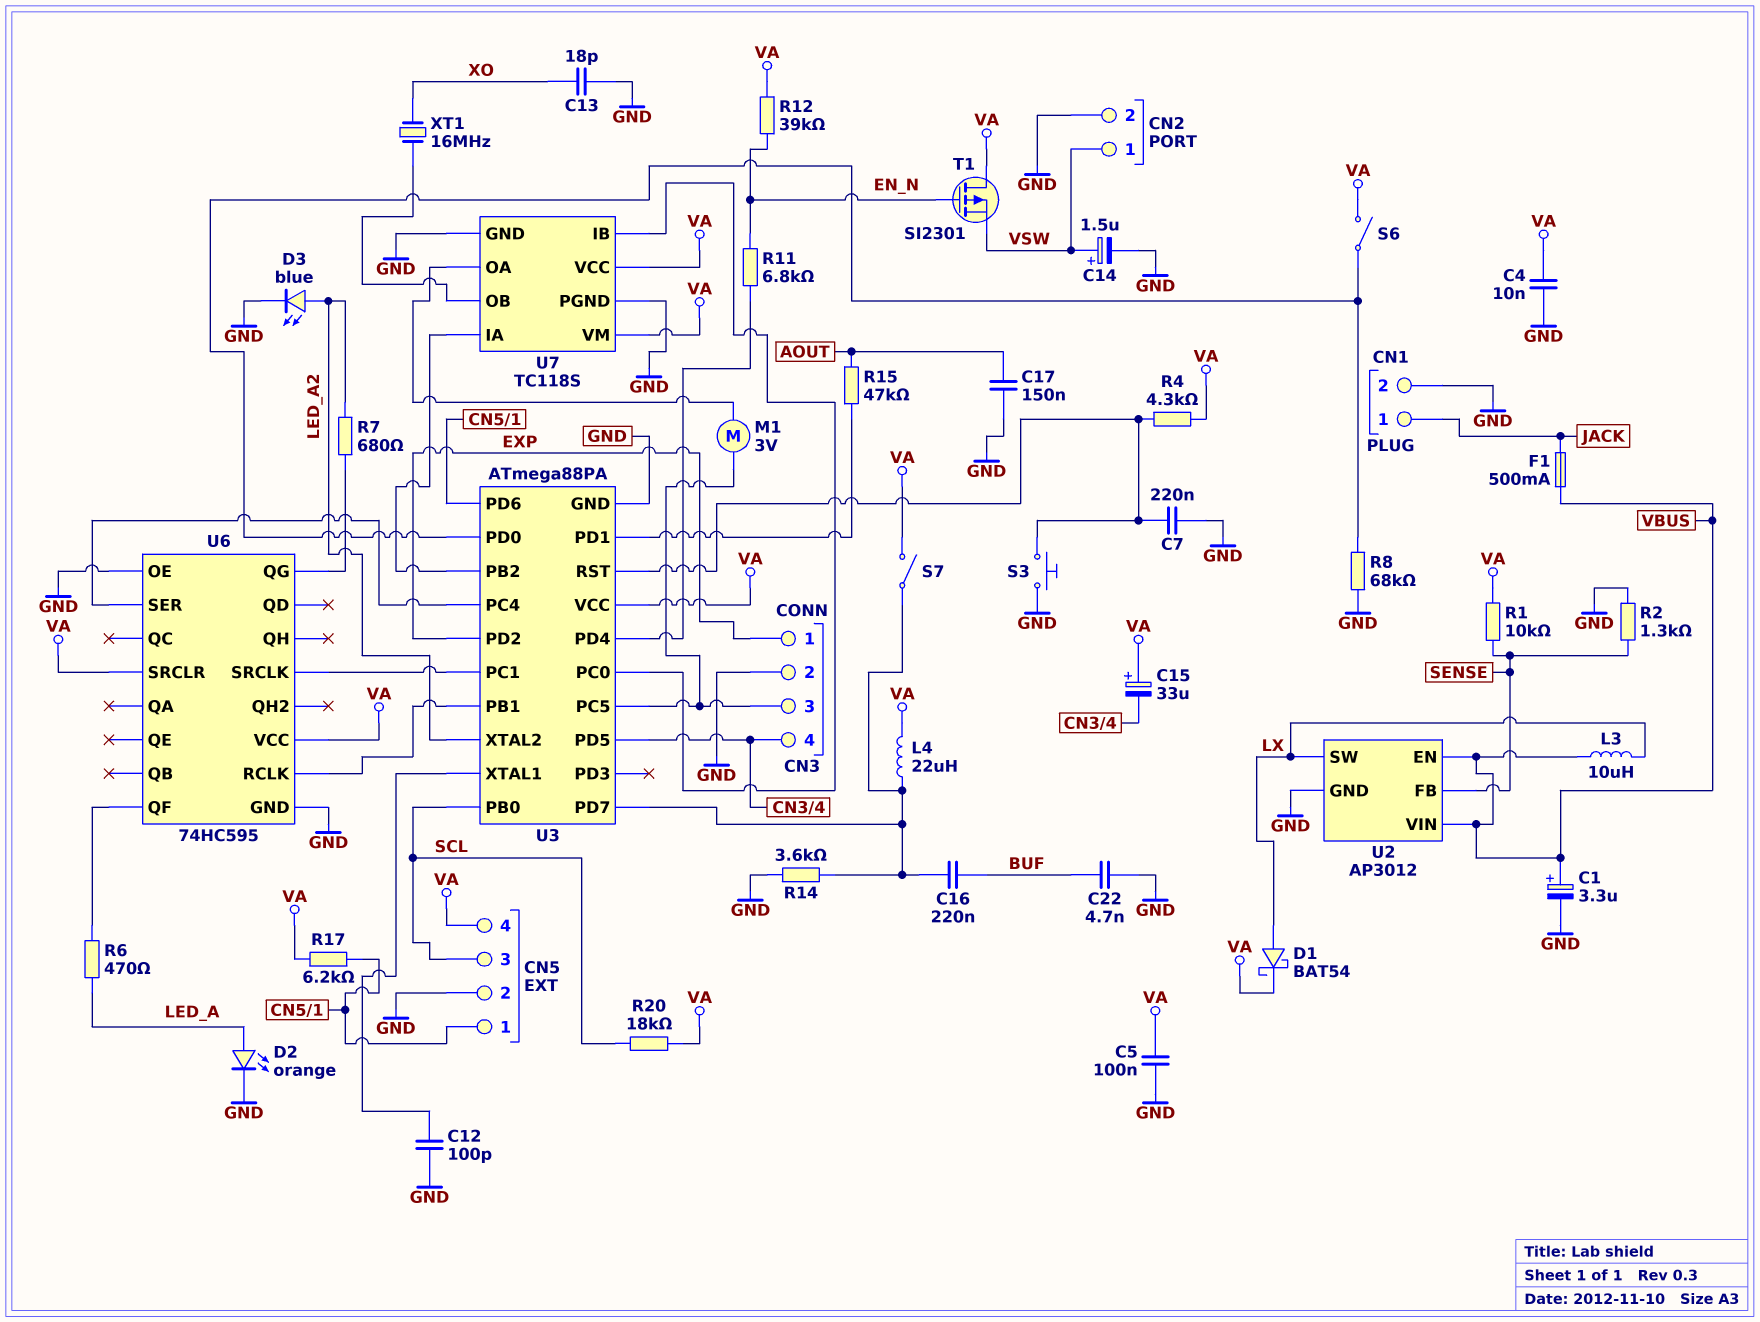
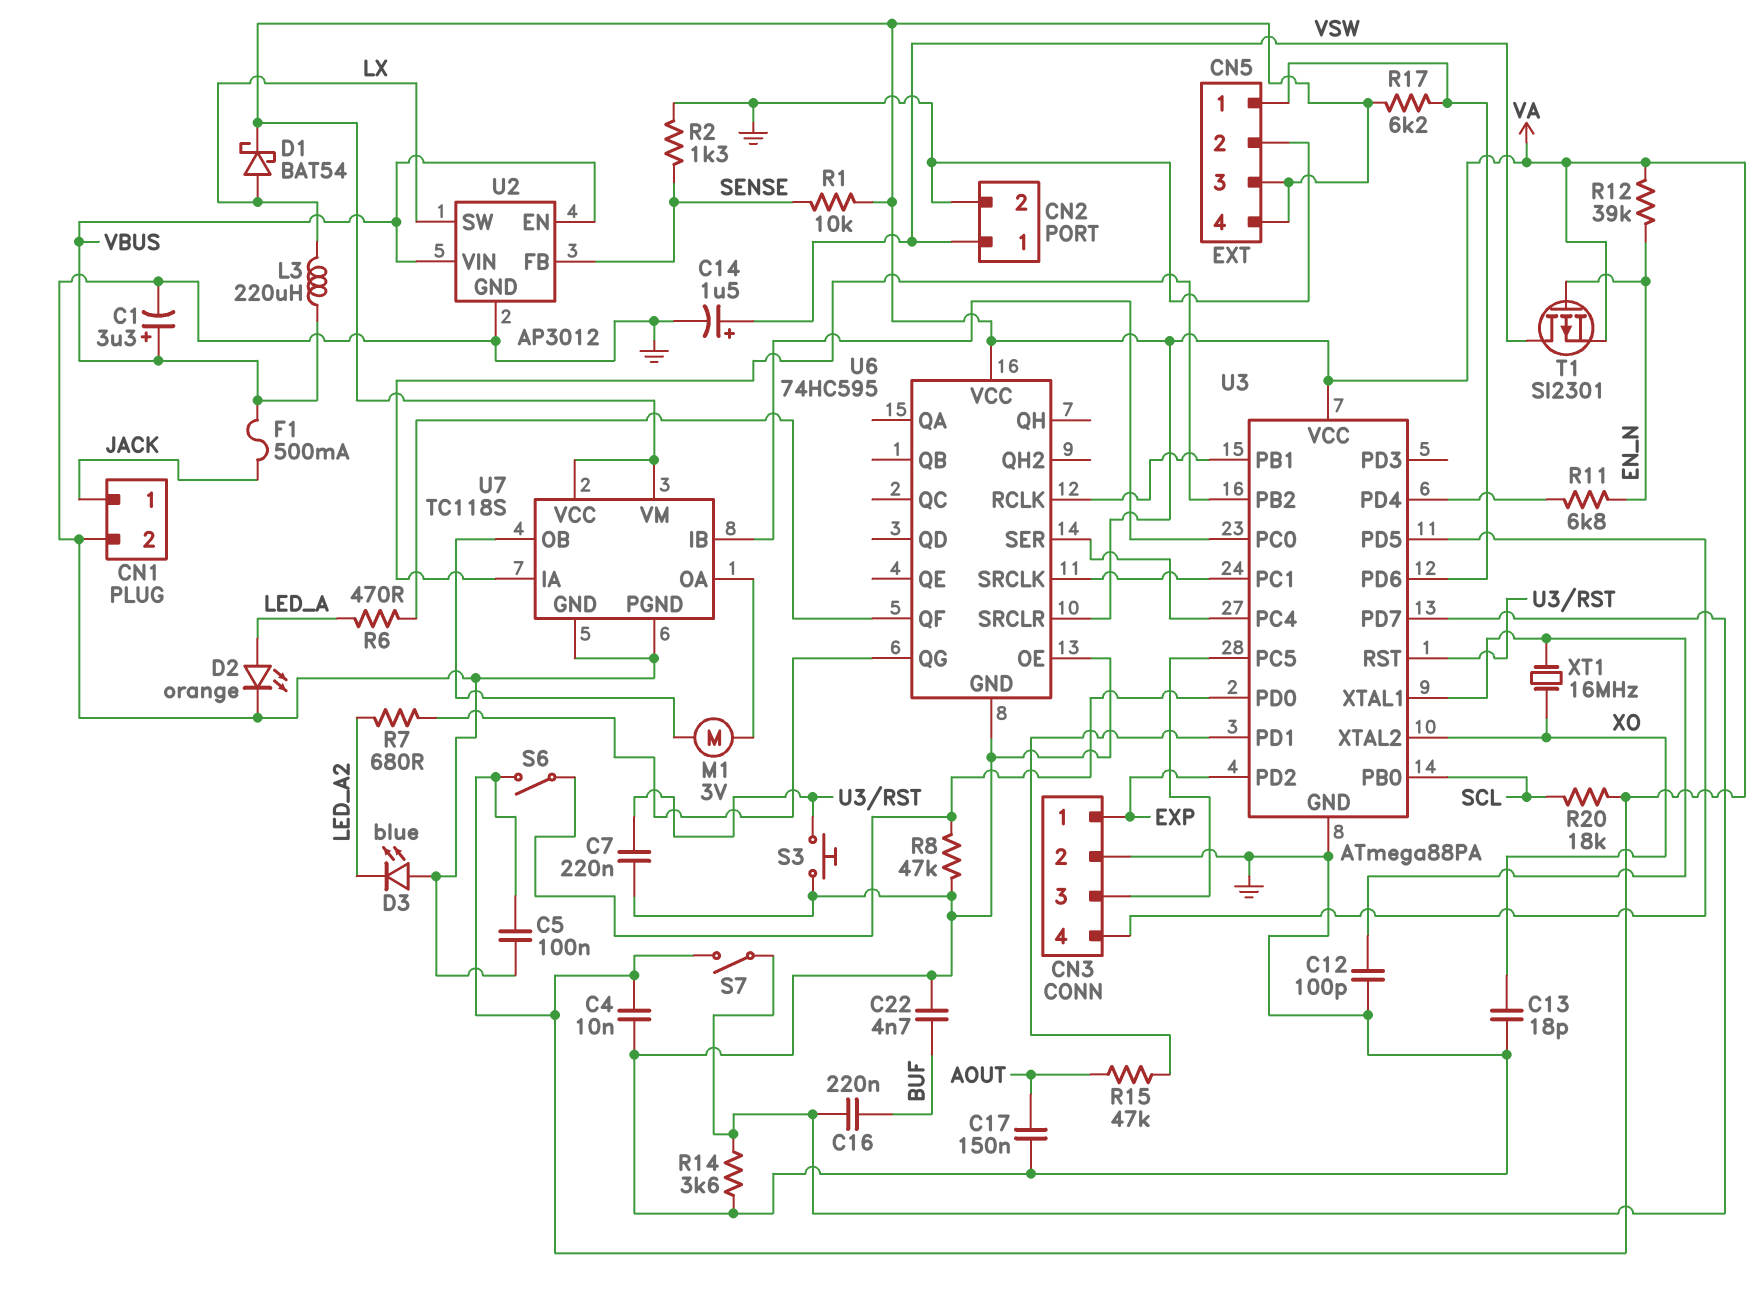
C15: 33uF (plus VA, minus CN3/4) -> none
CN5 pin 3: SCL -> VA
D3: LED blue (A LED_A2, K GND) -> LED blue (A GND, K LED_A2)
L3: 10uH (LX, VBUS) -> 220uH (LX, VBUS)
L4: 22uH (U3/PD7, VA) -> none
M1: motor 3V (CN3/3, U7/OA) -> motor 3V (U7/OA, U7/OB)
R4: 4.3k (U3/RST, VA) -> none
R8: 68k (GND, U3/PD0) -> 47k (GND, U3/PD0)
T1: PMOS SI2301 (G EN_N, D VA, S VSW) -> PMOS SI2301 (G EN_N, D VSW, S VA)
U3 pin XTAL2: LED_A2 -> XO
XT1: 16MHz (U7/OB, XO) -> 16MHz (U3/XTAL1, XO)

